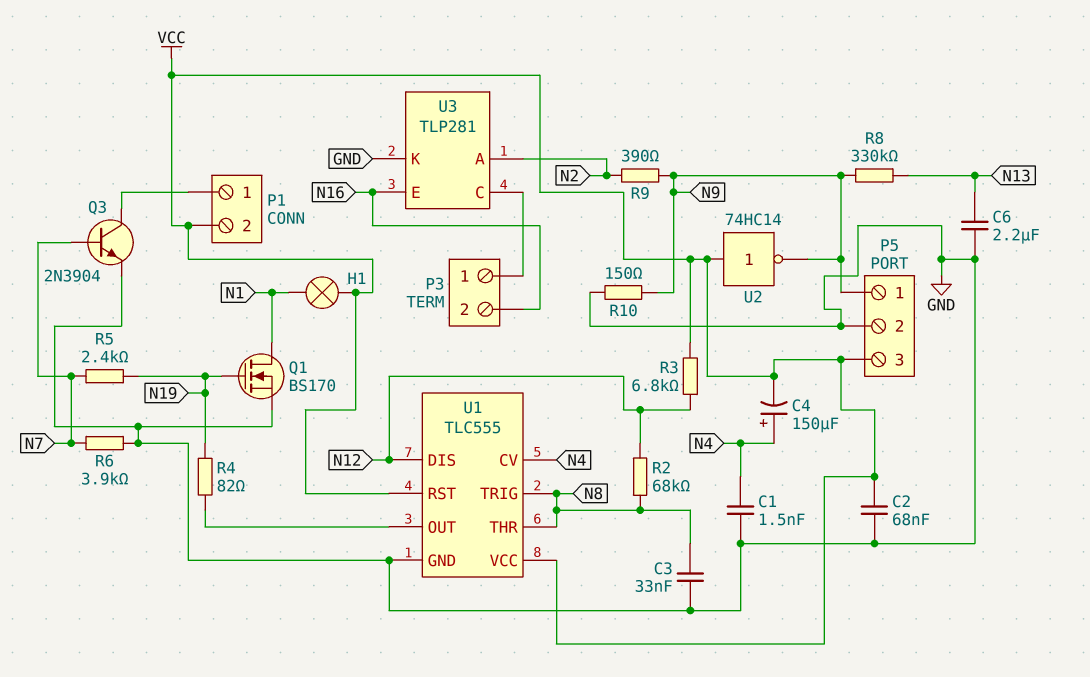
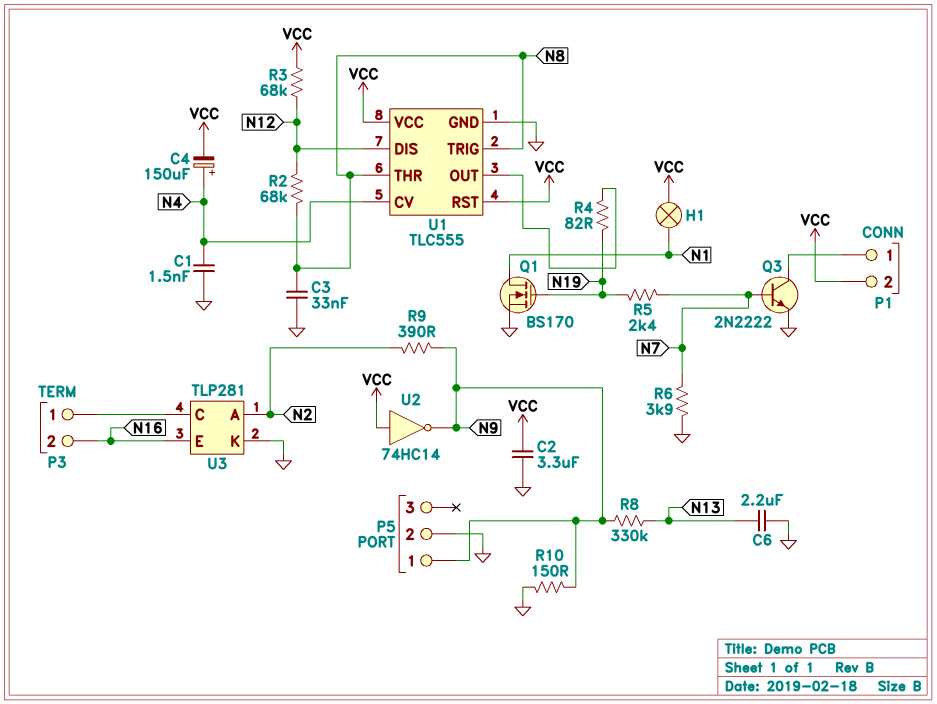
C2: 68nF (GND, VCC) -> 3.3uF (GND, VCC)
P5 pin 3: VCC -> none
Q3: NPN 2N3904 (B N7, C P1/1, E GND) -> NPN 2N2222 (B N7, C P1/1, E GND)
R3: 6.8k (N12, VCC) -> 68k (N12, VCC)

